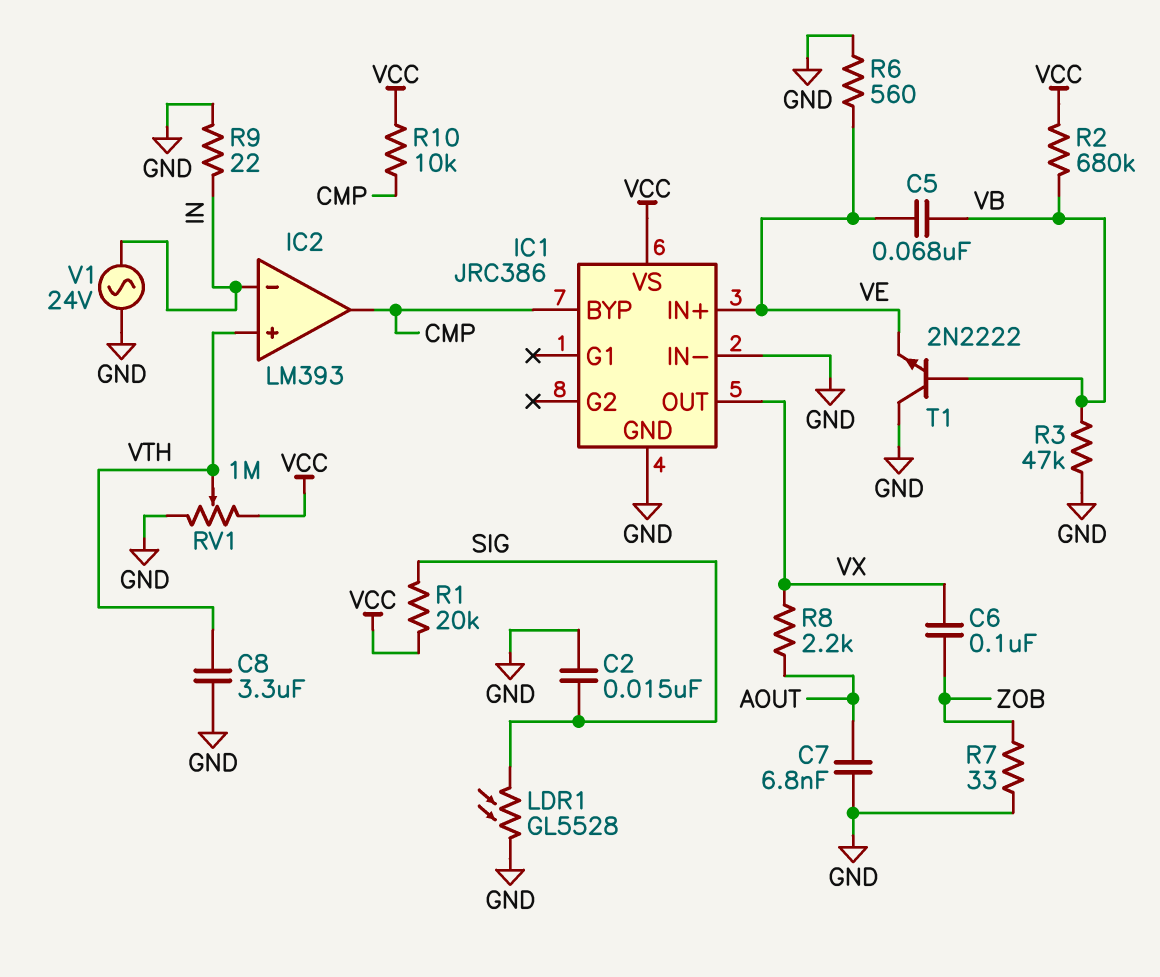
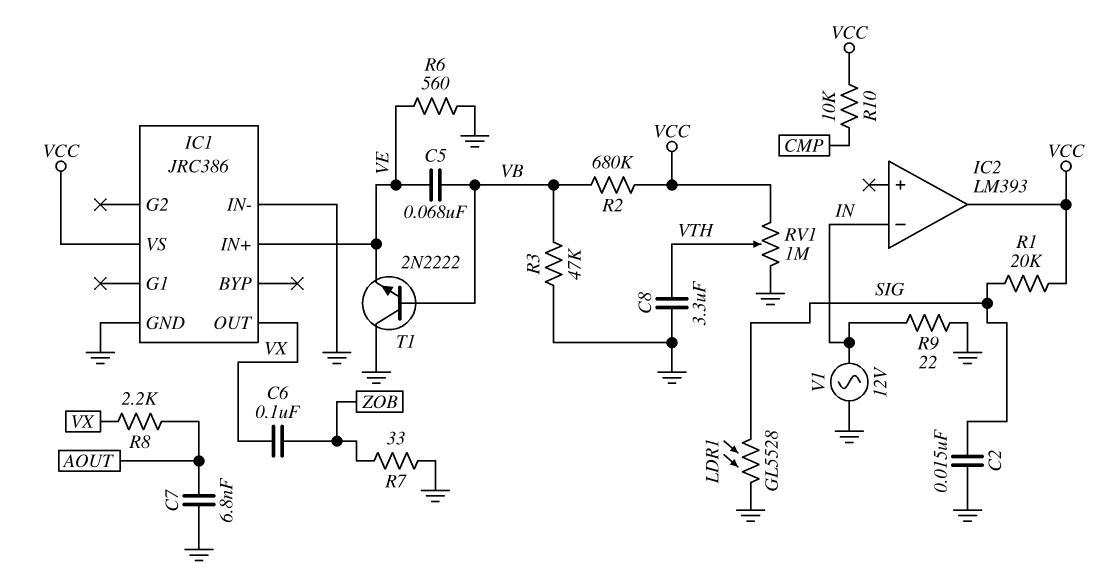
IC1 pin BYP: CMP -> none
IC2 pin in+: VTH -> none
IC2 pin out: CMP -> VCC
V1: AC 24V (GND, IN) -> AC 12V (GND, IN)

